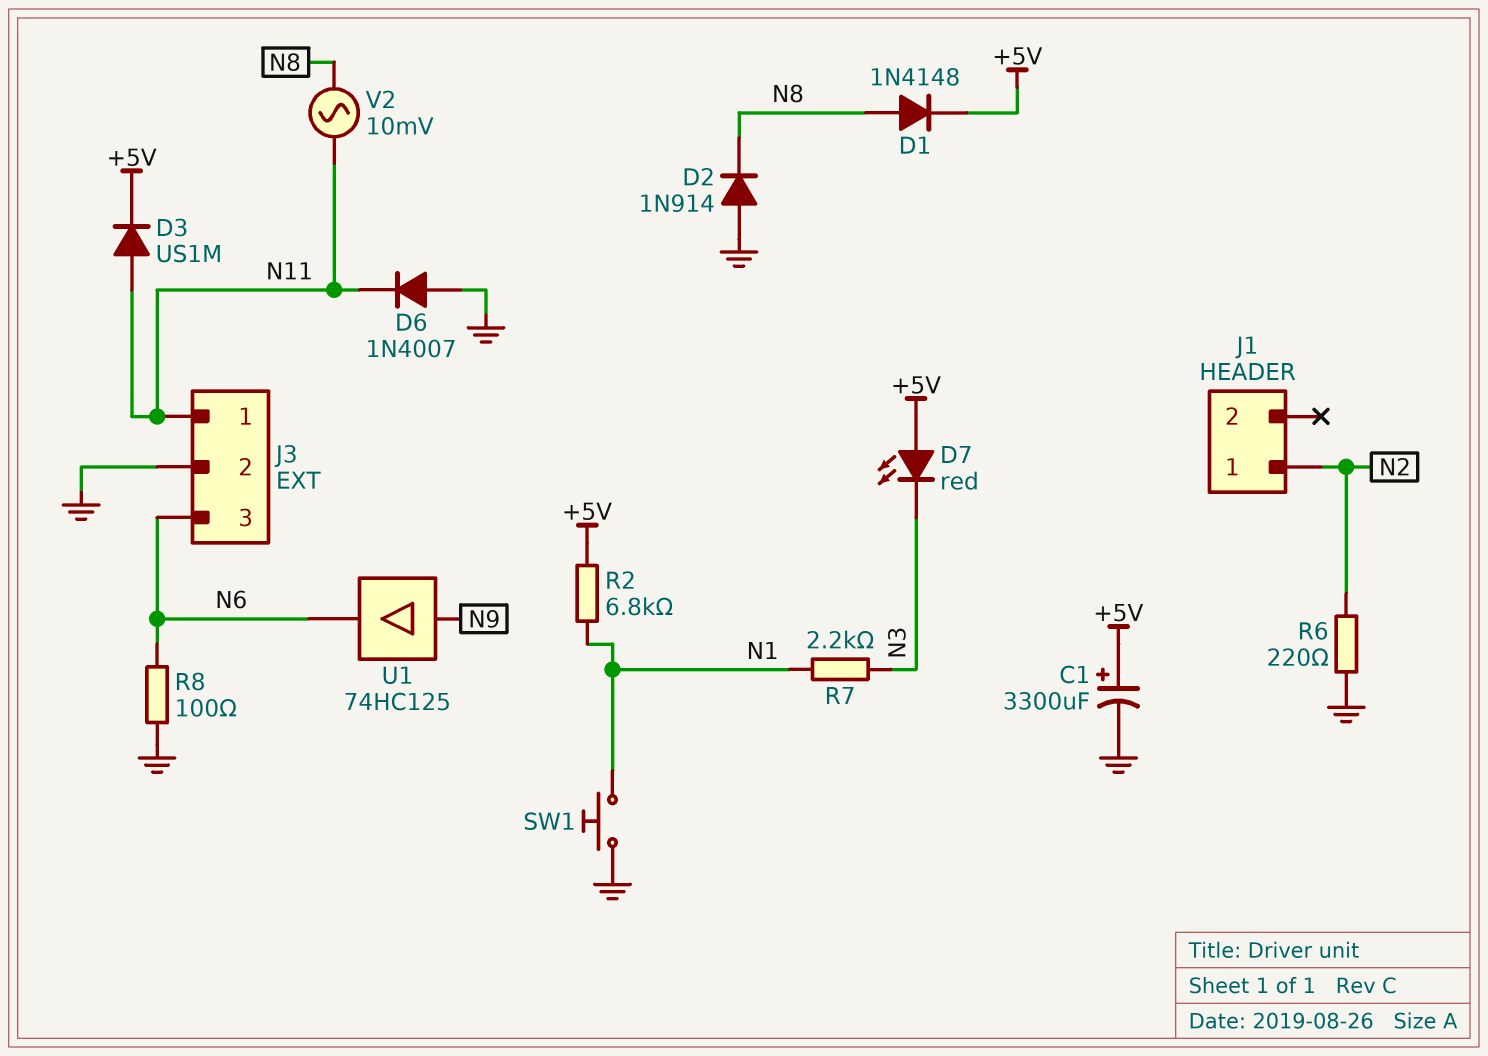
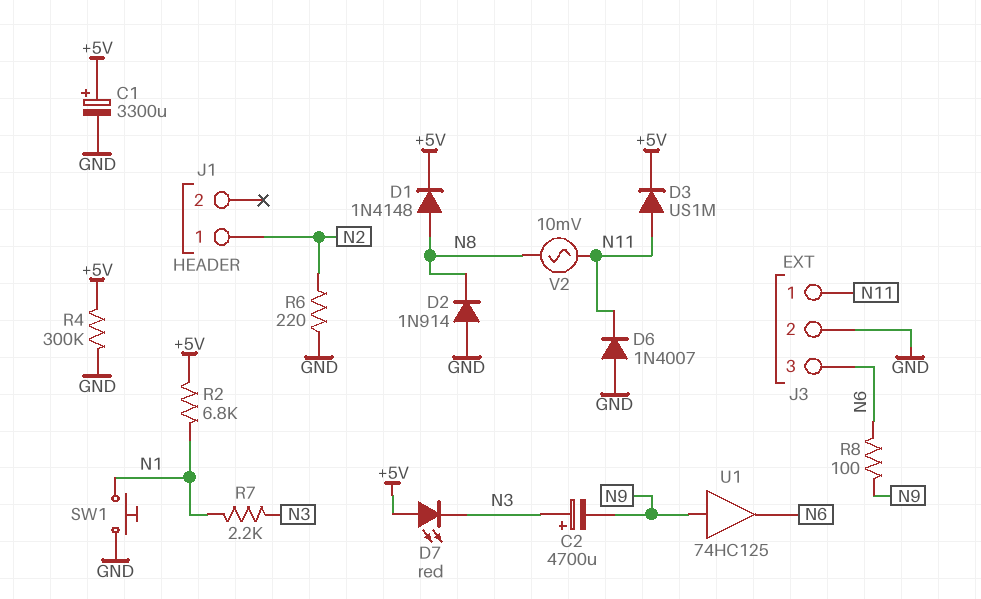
C2: none -> 4700uF (plus N3, minus N9)
R4: none -> 300k (+5V, GND)
R8: 100 (GND, N6) -> 100 (N6, N9)

